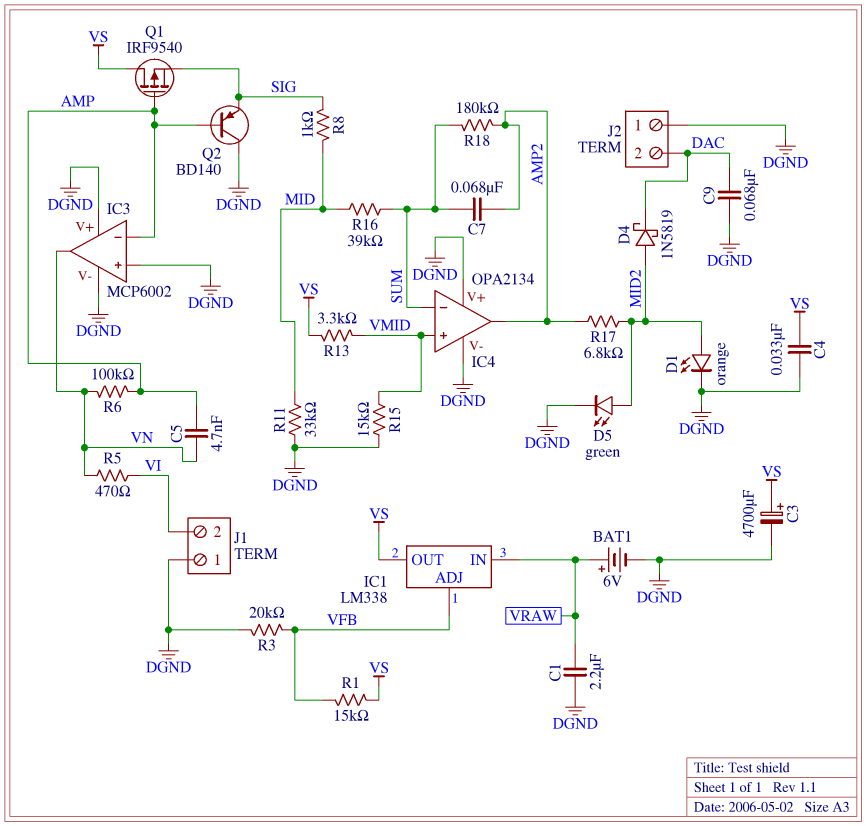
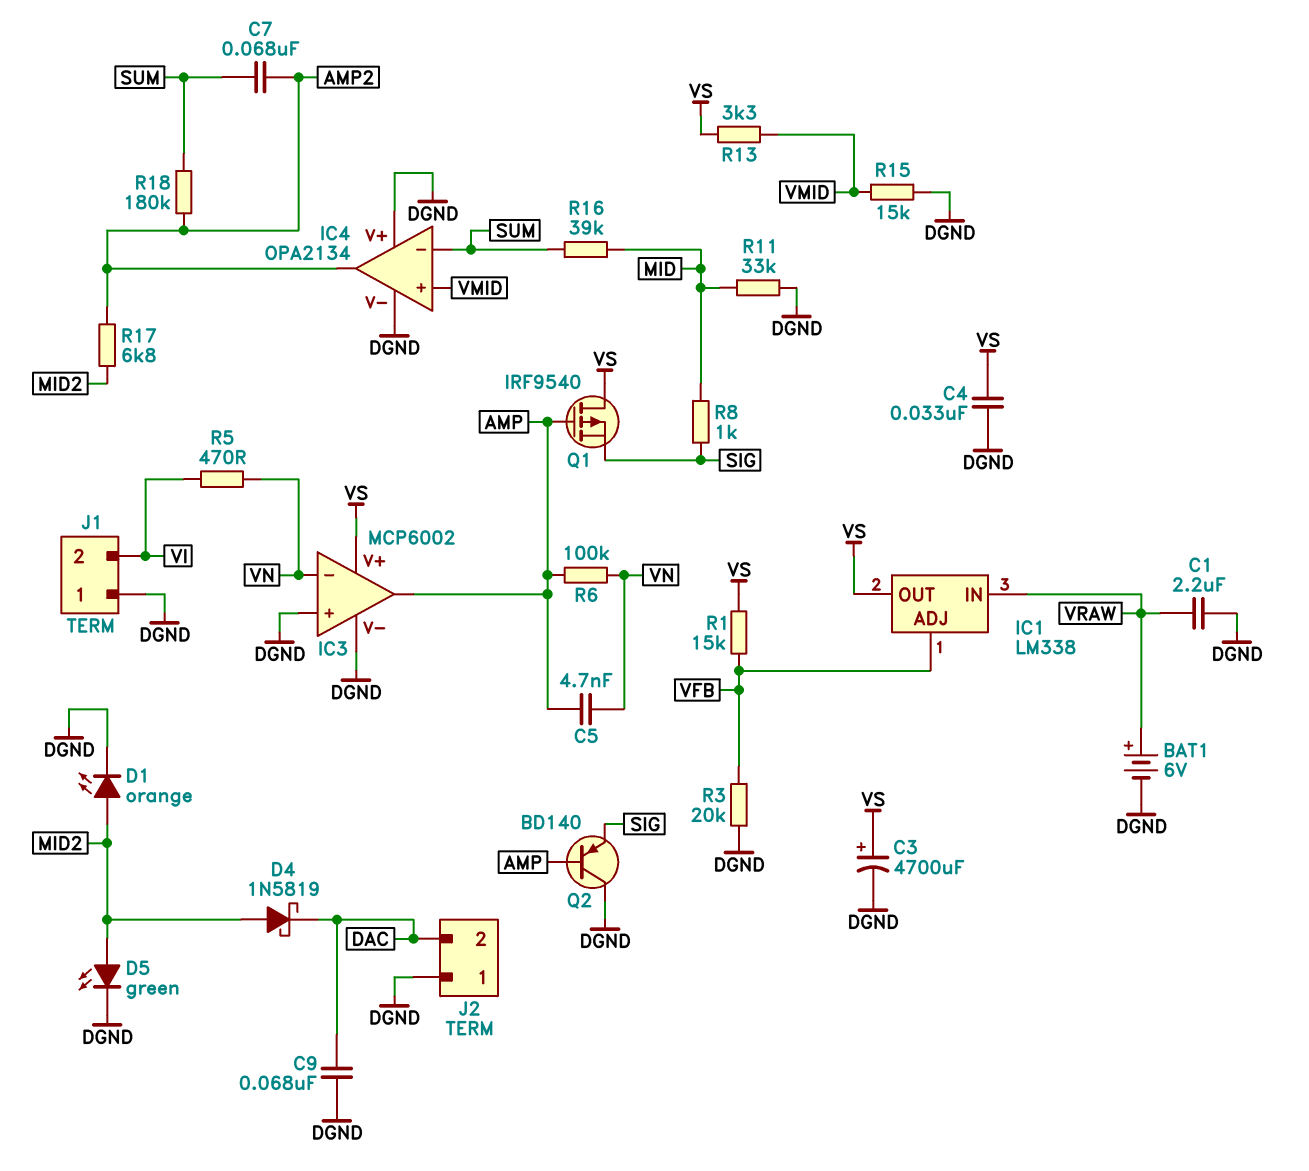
IC3 pin V+: DGND -> VS
IC3 pin in-: AMP -> VN
IC3 pin out: VN -> AMP

